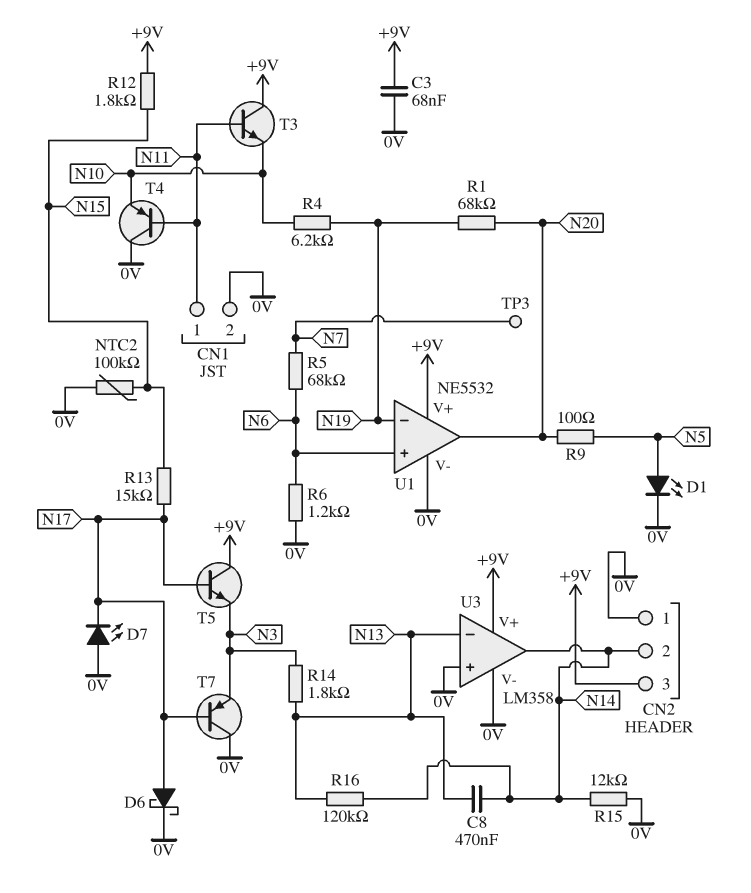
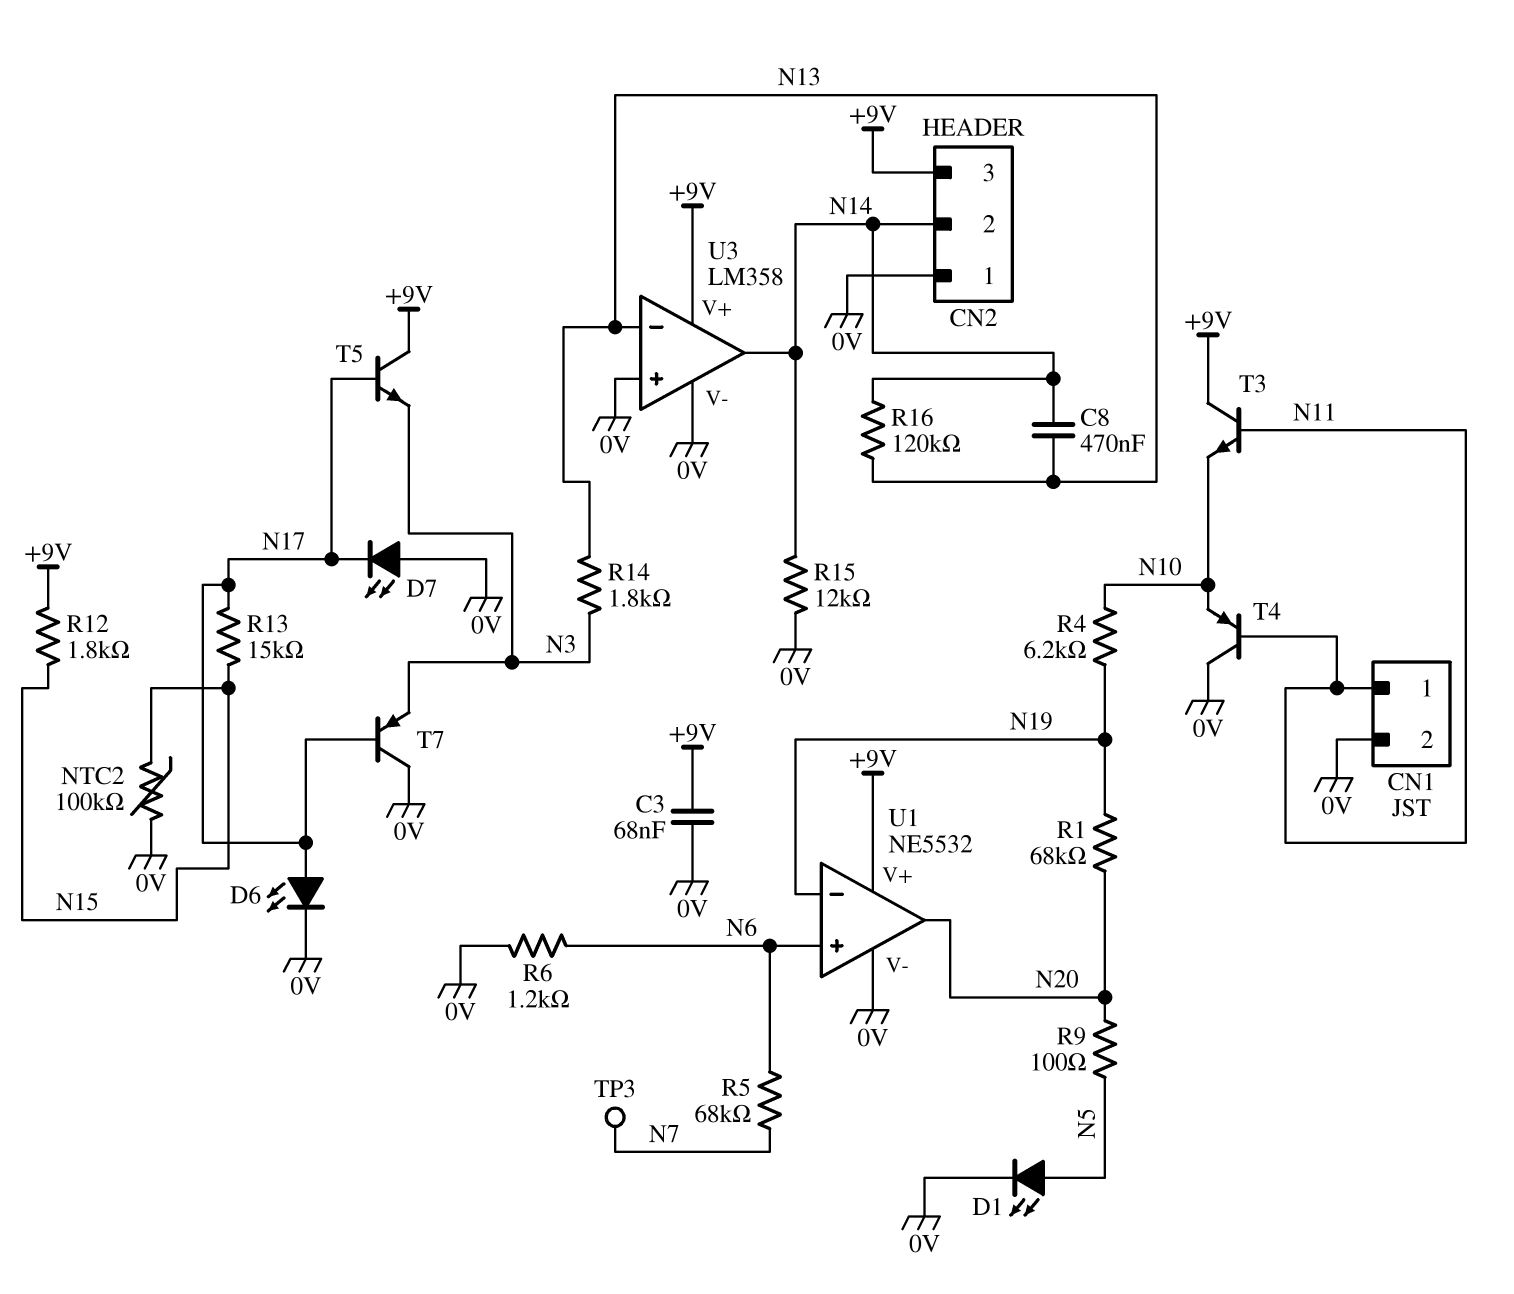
D6: schottky (A N17, K 0V) -> LED (A N17, K 0V)

